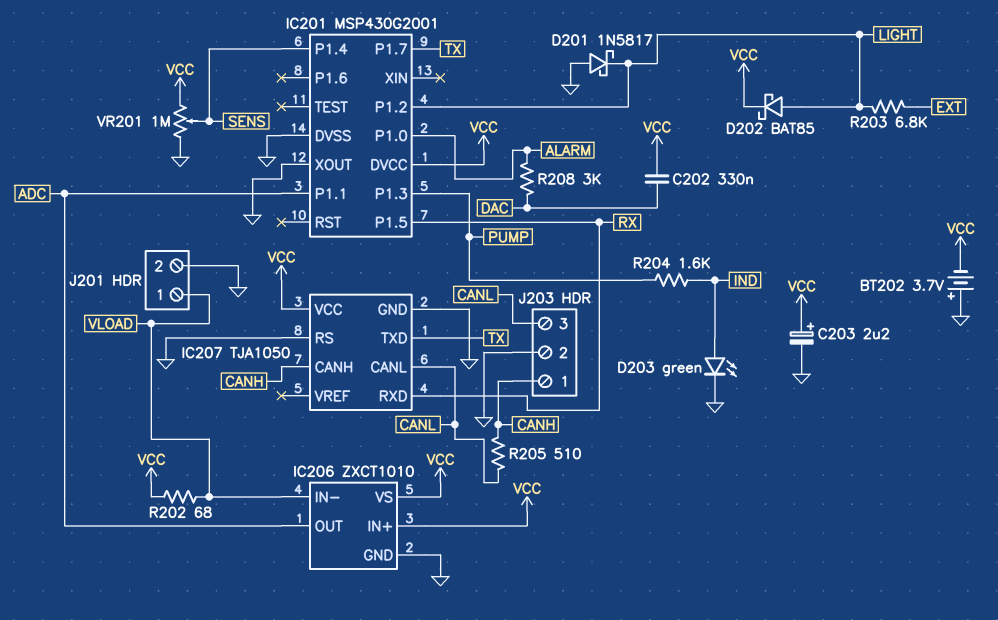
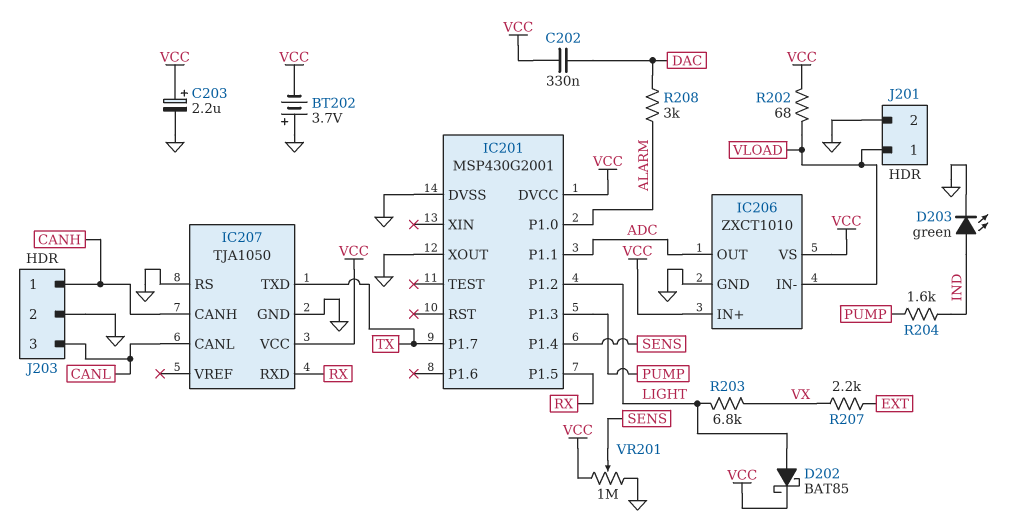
D201: schottky 1N5817 (A GND, K LIGHT) -> none
R203: 6.8k (EXT, LIGHT) -> 6.8k (LIGHT, VX)
R205: 510 (CANH, CANL) -> none
R207: none -> 2.2k (EXT, VX)

